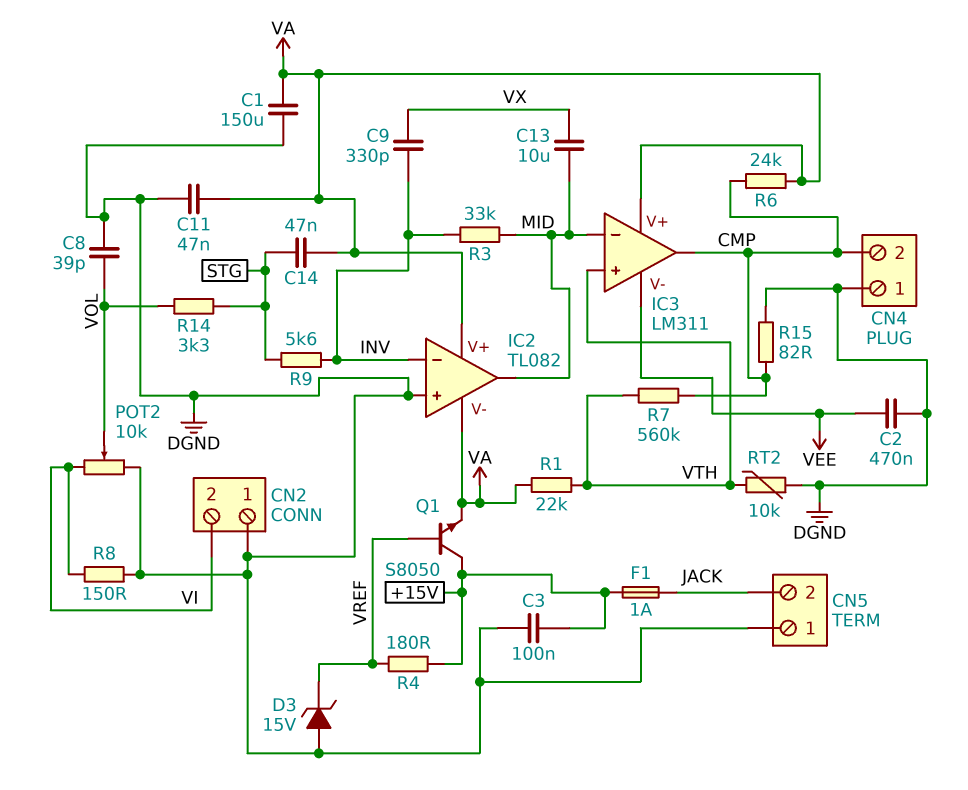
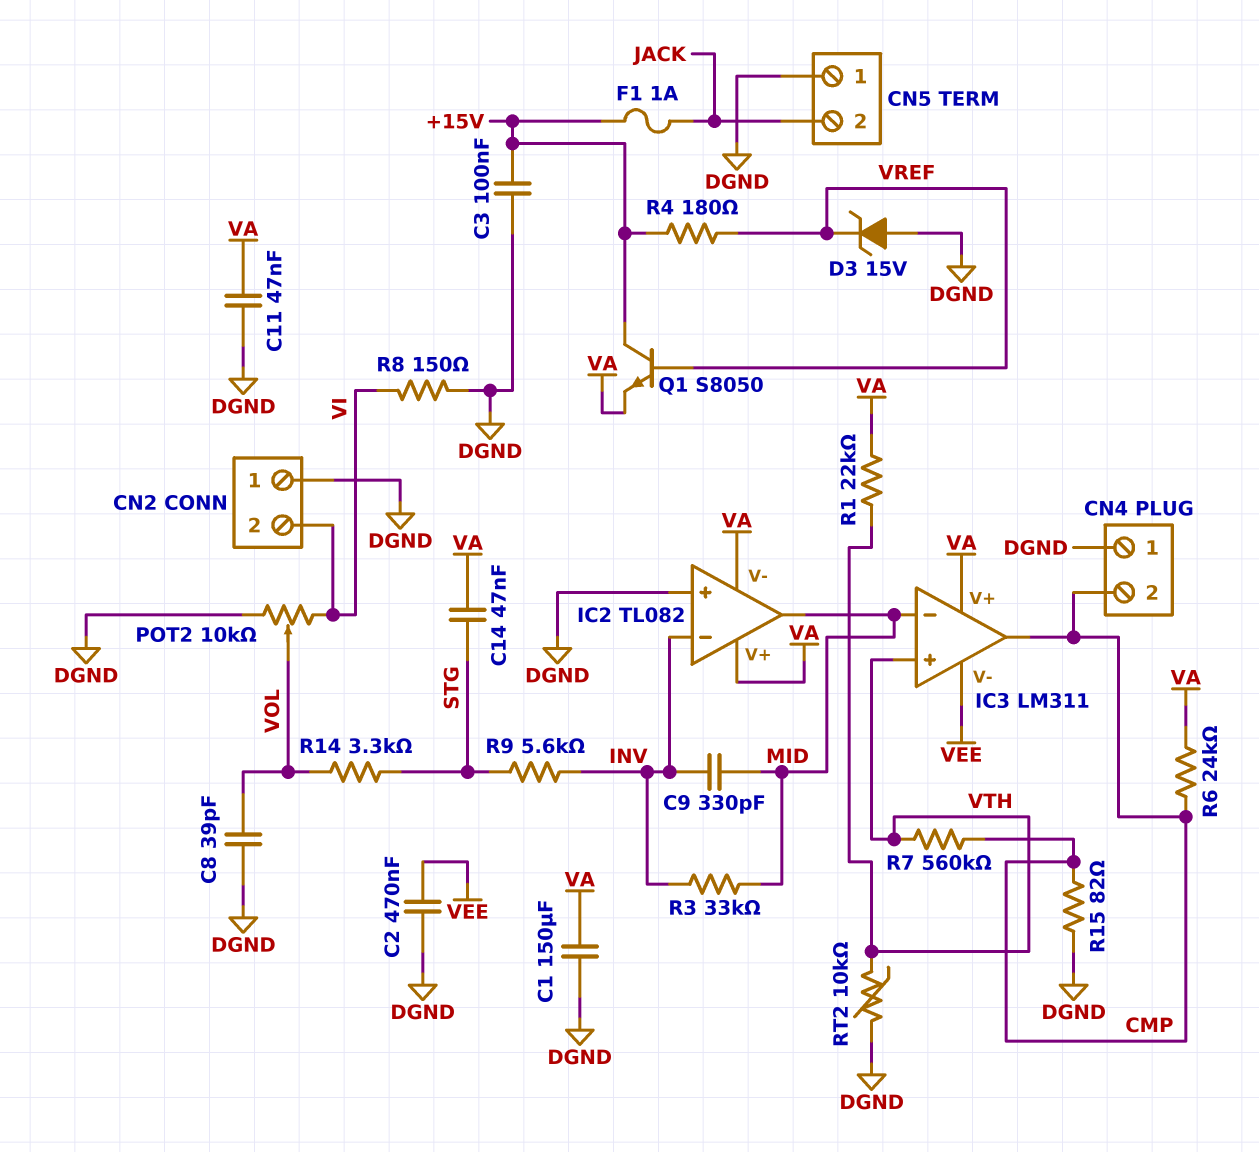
C9: 330pF (INV, VX) -> 330pF (INV, MID)
C13: 10uF (MID, VX) -> none

